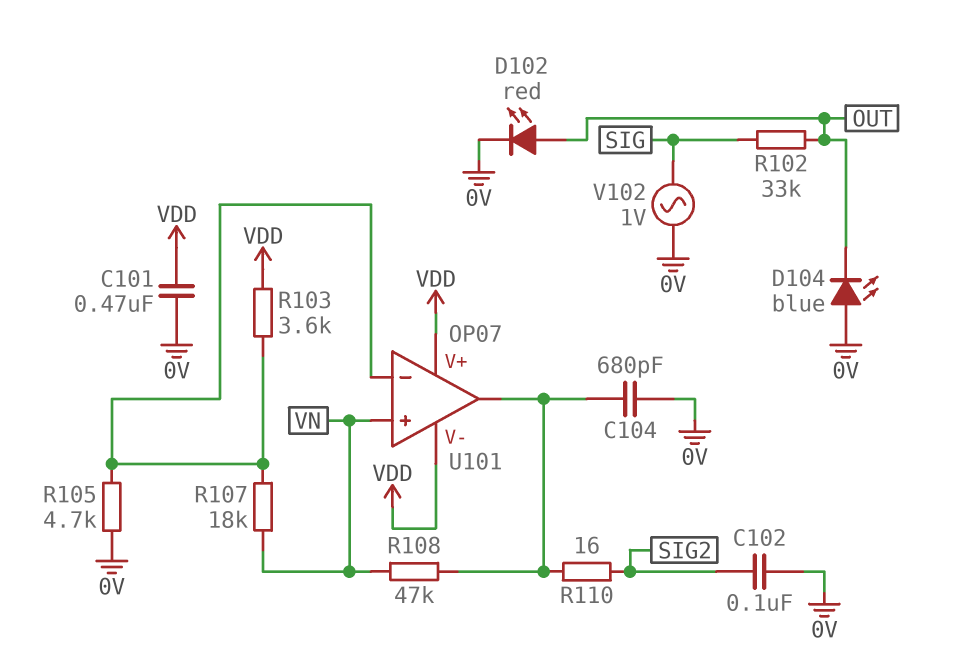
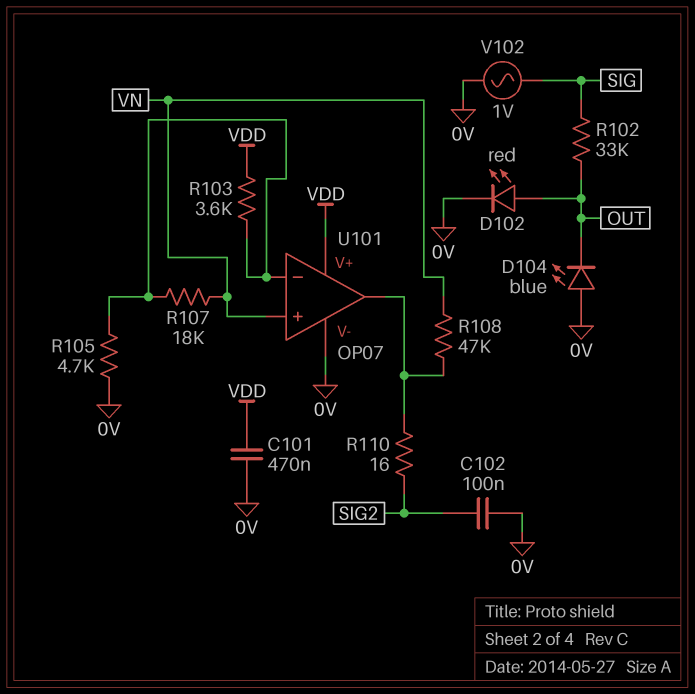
C104: 680pF (0V, U101/out) -> none
U101 pin V-: VDD -> 0V

